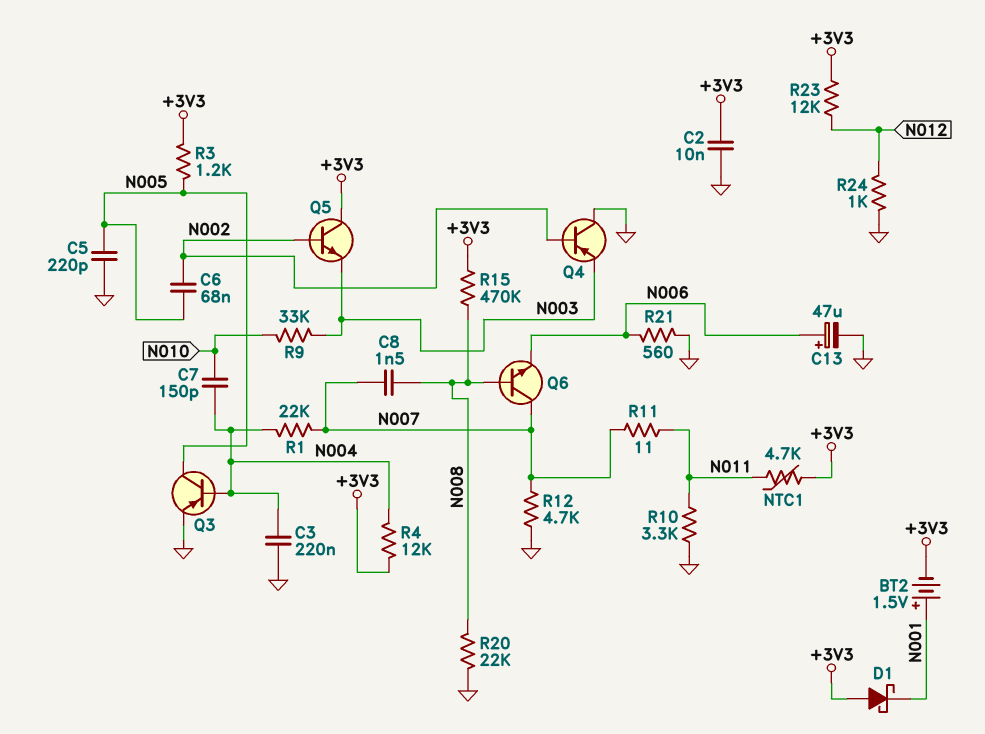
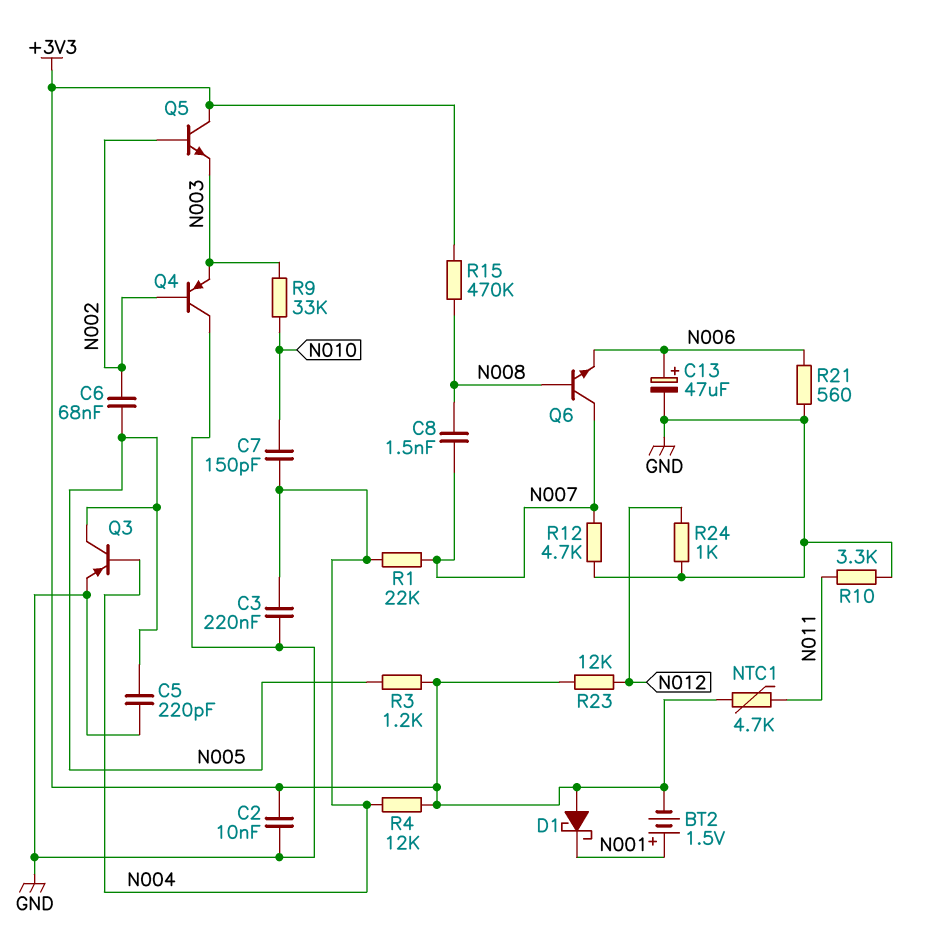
R11: 11 (N007, N011) -> none
R20: 22k (GND, N008) -> none

